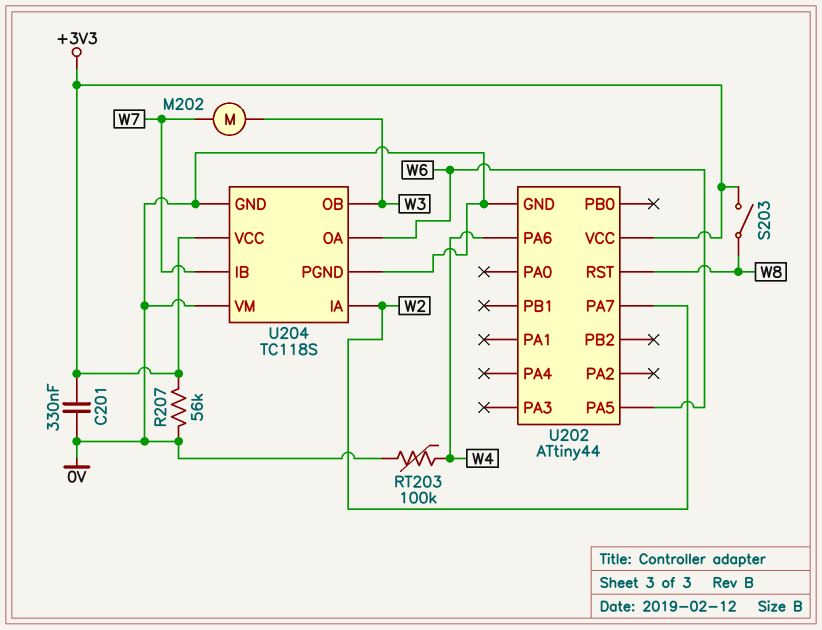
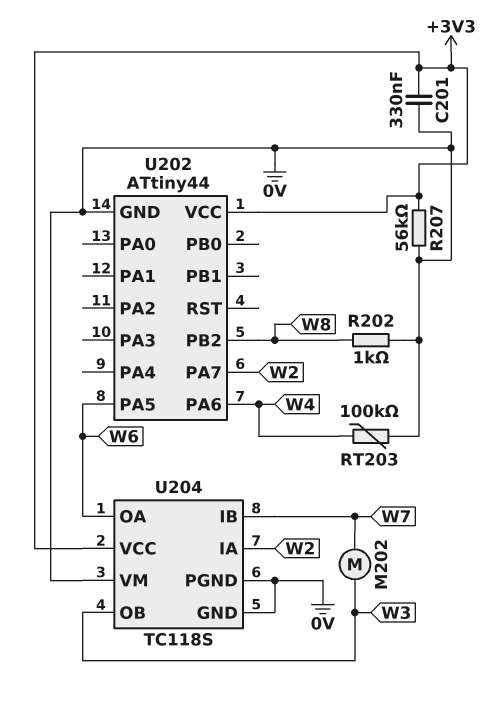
R202: none -> 1k (0V, W8)
S203: switch (+3V3, W8) -> none
U202 pin PB2: none -> W8
U202 pin RST: W8 -> none

